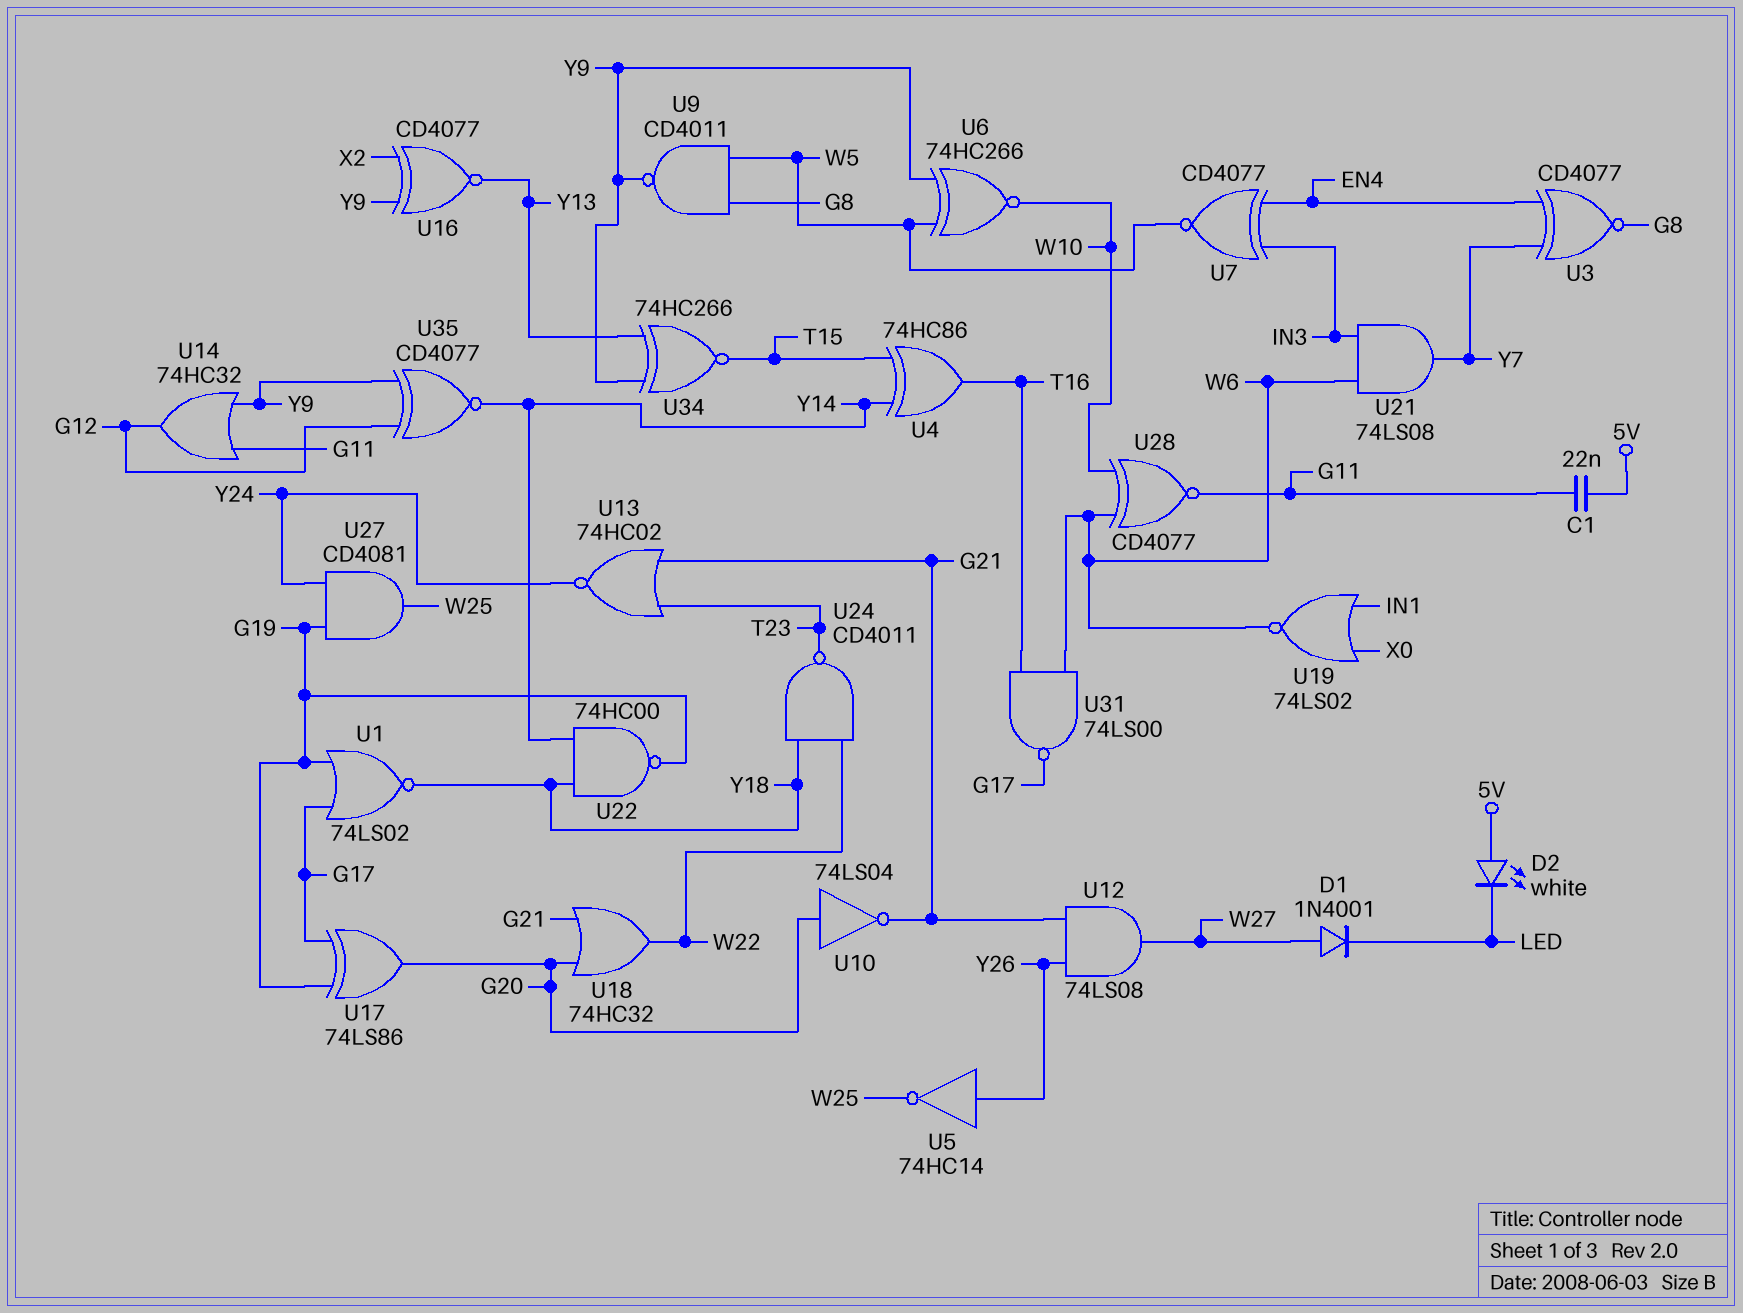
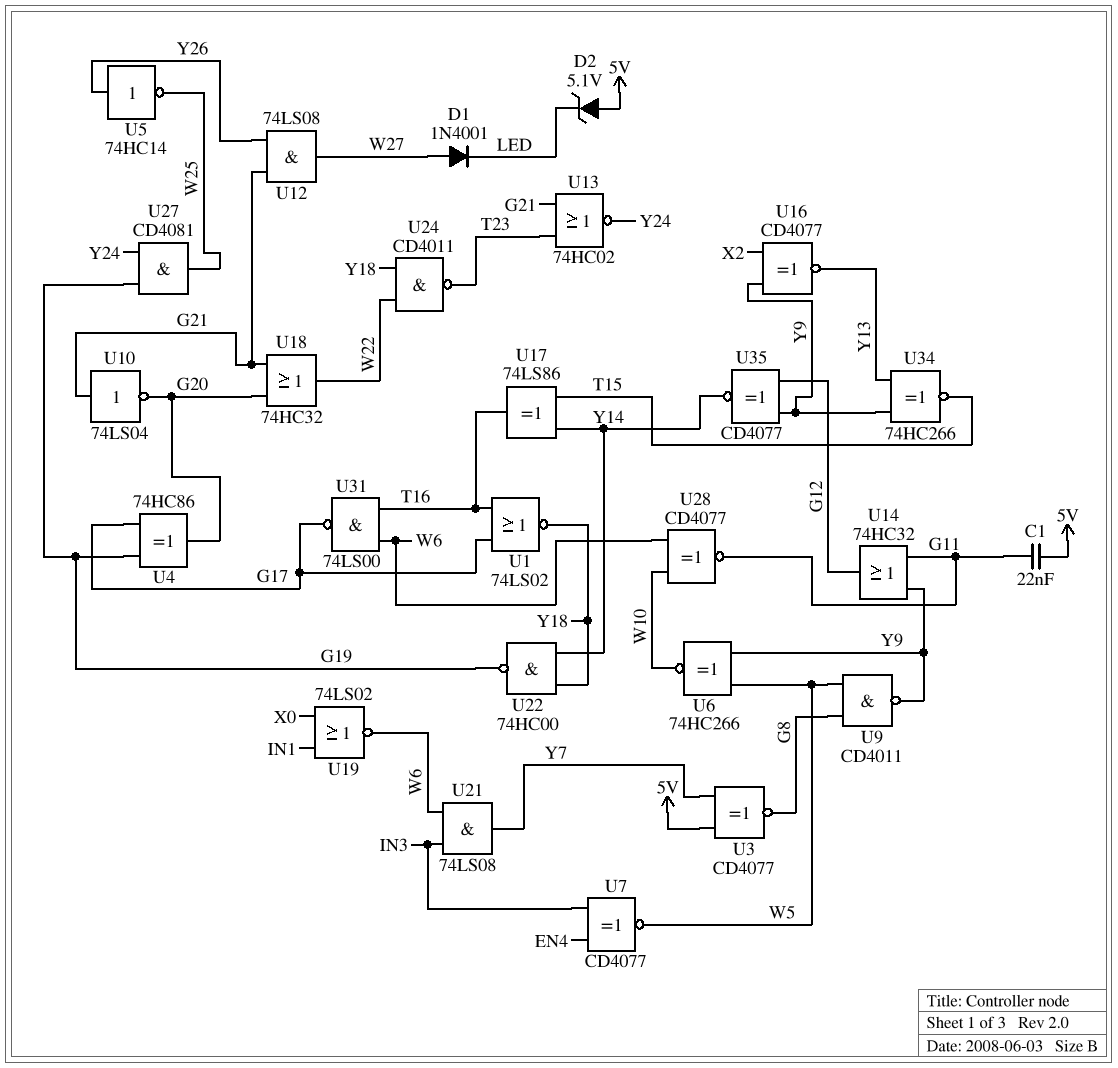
D2: LED white (A 5V, K LED) -> zener 5.1V (A 5V, K LED)
U1: NOR 74LS02 (in G17, in G19, out Y18) -> NOR 74LS02 (in G17, in T16, out Y18)
U3: XNOR CD4077 (in EN4, in Y7, out G8) -> XNOR CD4077 (in 5V, in Y7, out G8)
U4: XOR 74HC86 (in T15, in Y14, out T16) -> XOR 74HC86 (in G17, in G19, out G20)
U10: NOT 74LS04 (in G20, out G21) -> NOT 74LS04 (in G21, out G20)
U17: XOR 74LS86 (in G17, in G19, out G20) -> XOR 74LS86 (in T15, in Y14, out T16)

